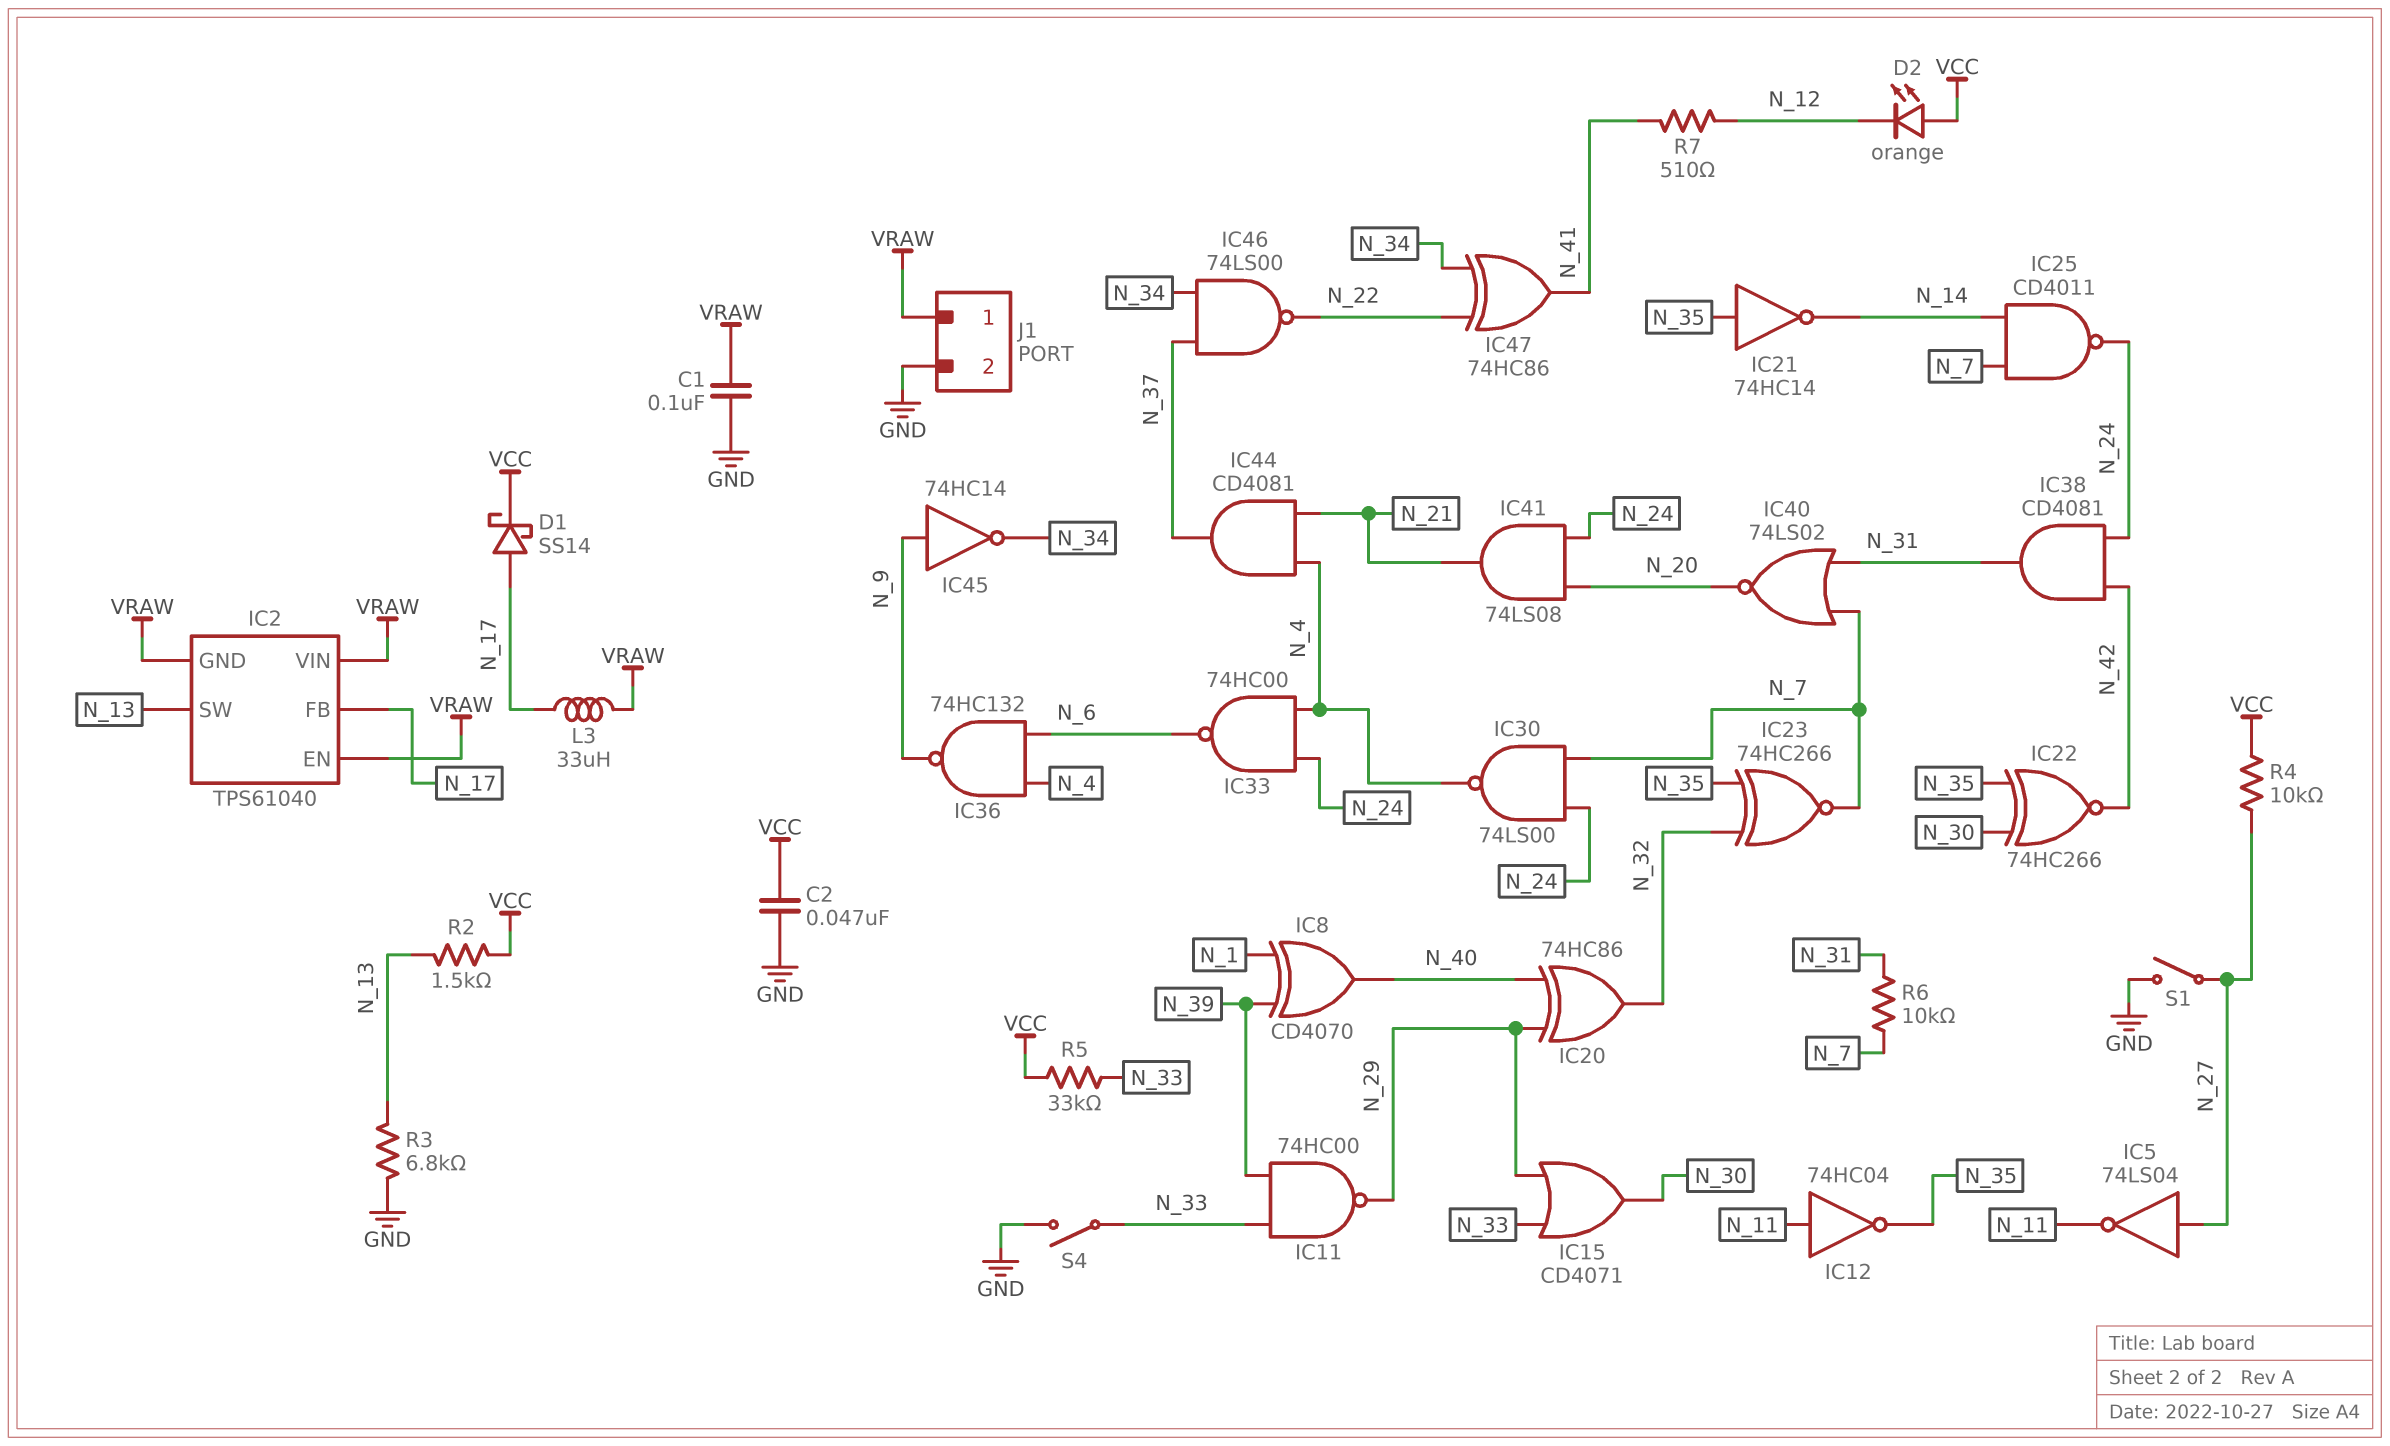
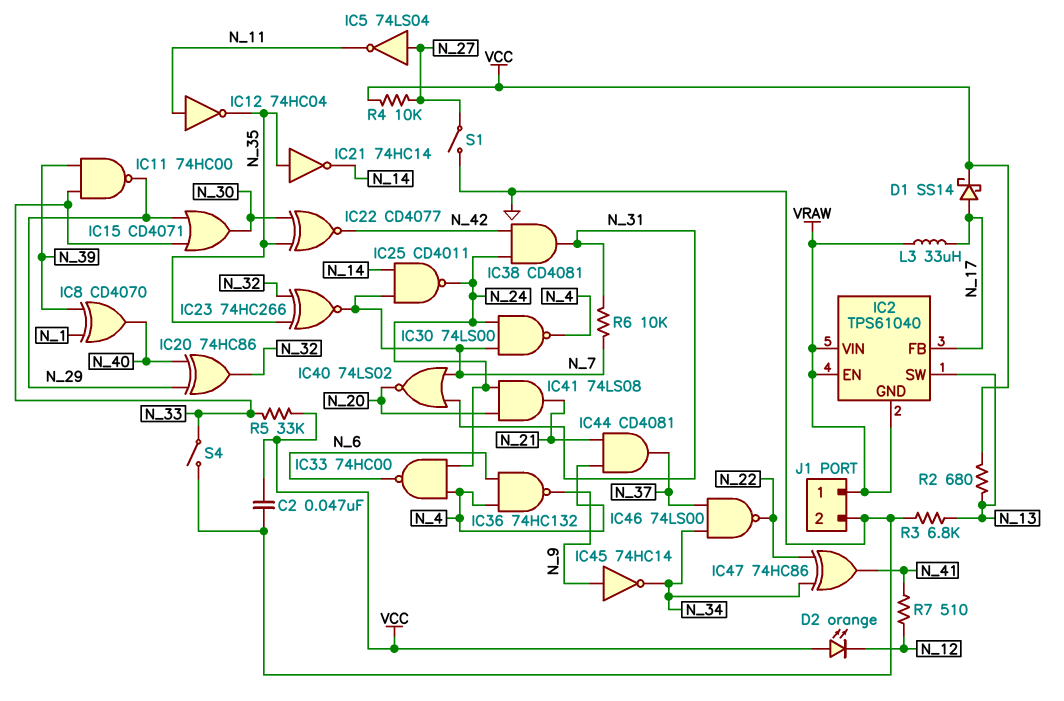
C1: 100nF (GND, VRAW) -> none
IC22: XNOR 74HC266 (in N_30, in N_35, out N_42) -> XNOR CD4077 (in N_30, in N_35, out N_42)
R2: 1.5k (N_13, VCC) -> 680 (N_13, VCC)

